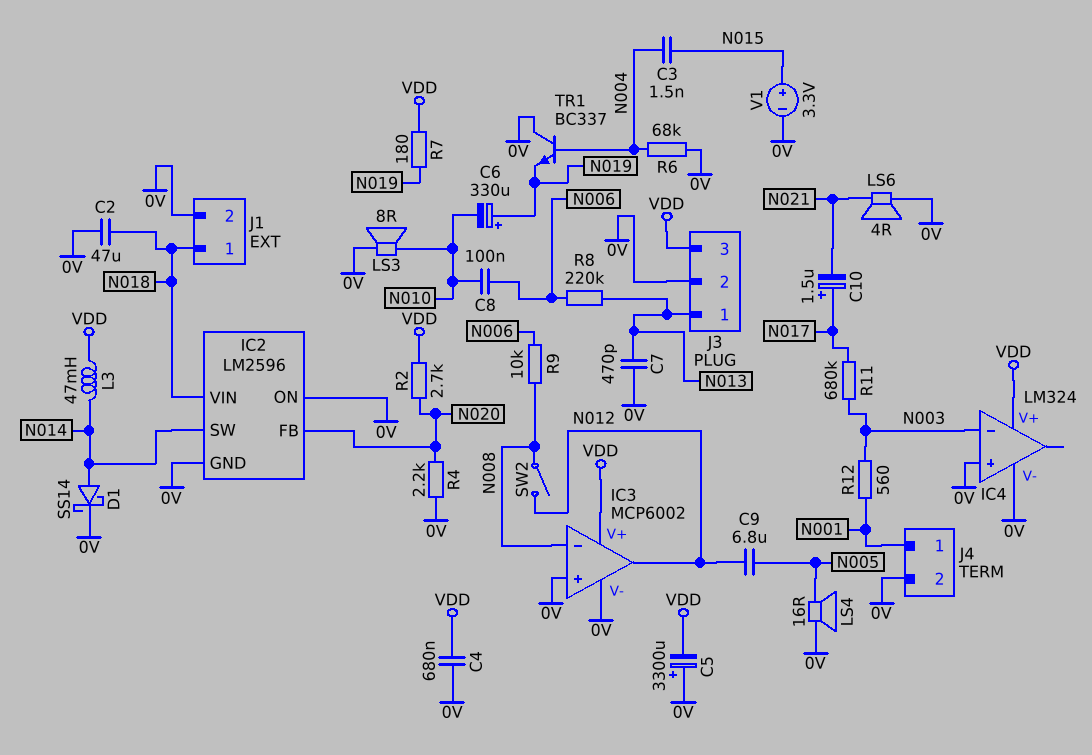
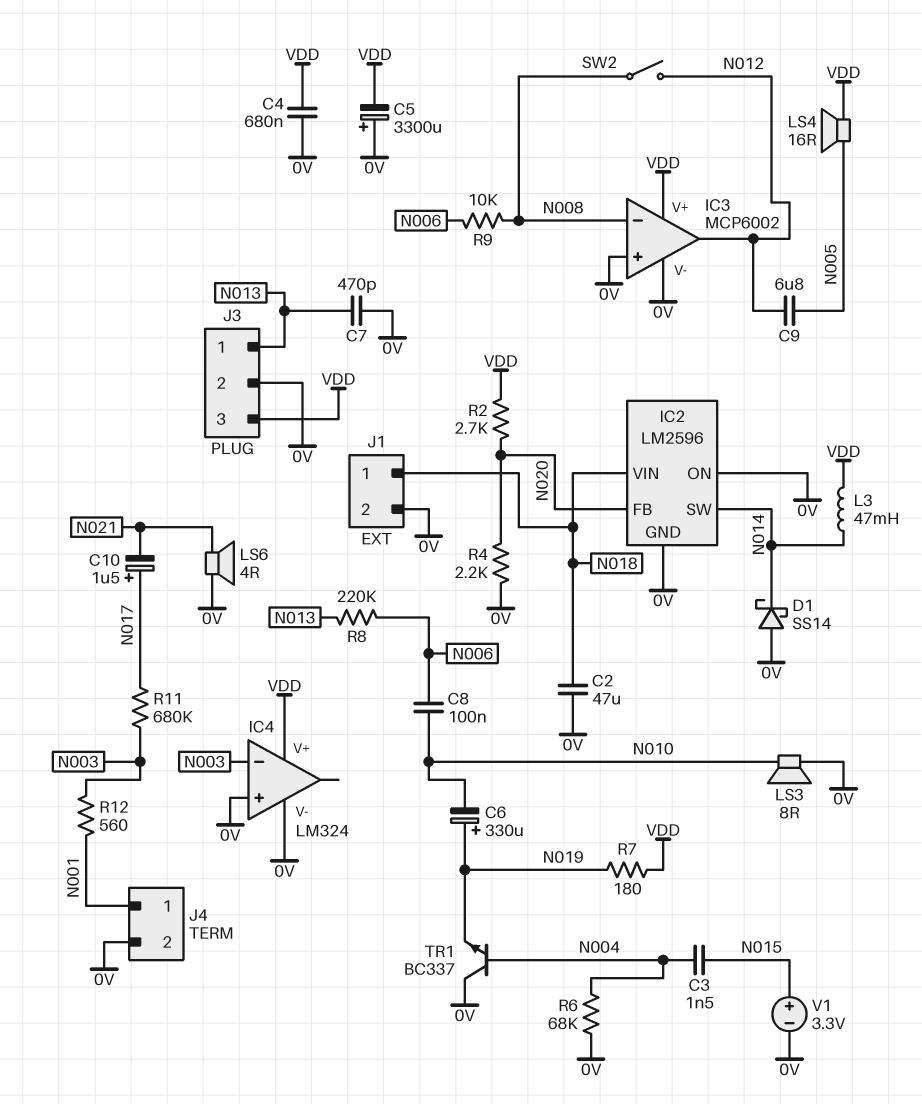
D1: schottky SS14 (A N014, K 0V) -> schottky SS14 (A 0V, K N014)
LS4: speaker 16R (0V, N005) -> speaker 16R (N005, VDD)

